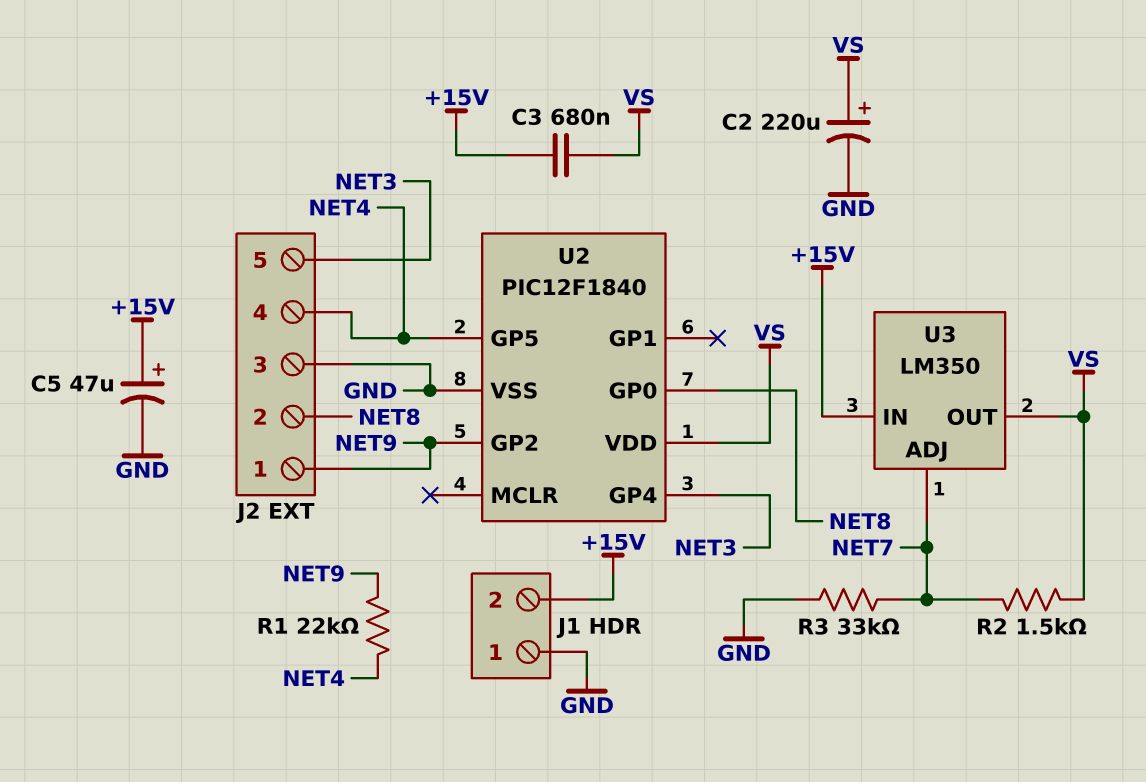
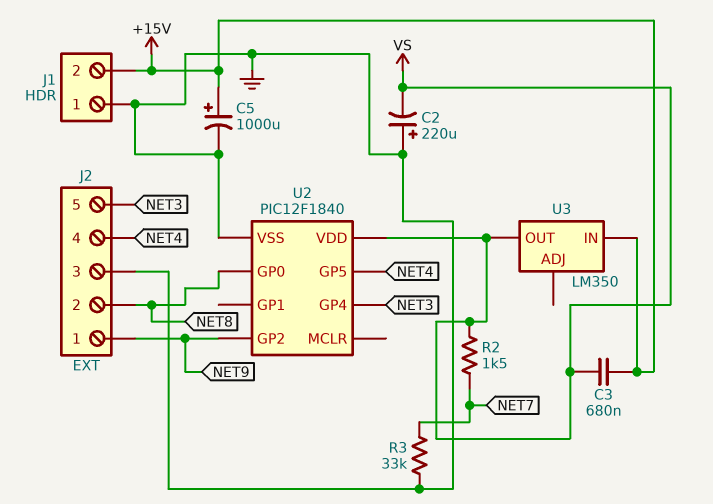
C2: 220uF (plus VS, minus GND) -> 220uF (plus GND, minus VS)
C5: 47uF (plus +15V, minus GND) -> 1000uF (plus +15V, minus GND)
R1: 22k (NET4, NET9) -> none
U3 pin ADJ: NET7 -> none

